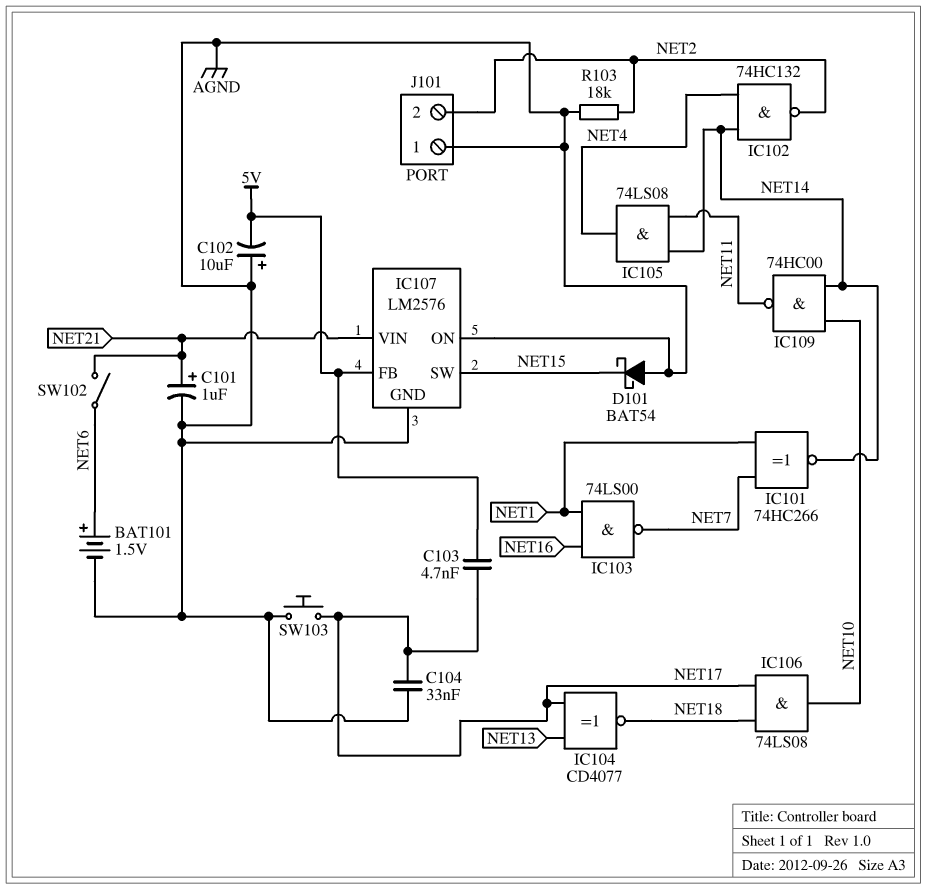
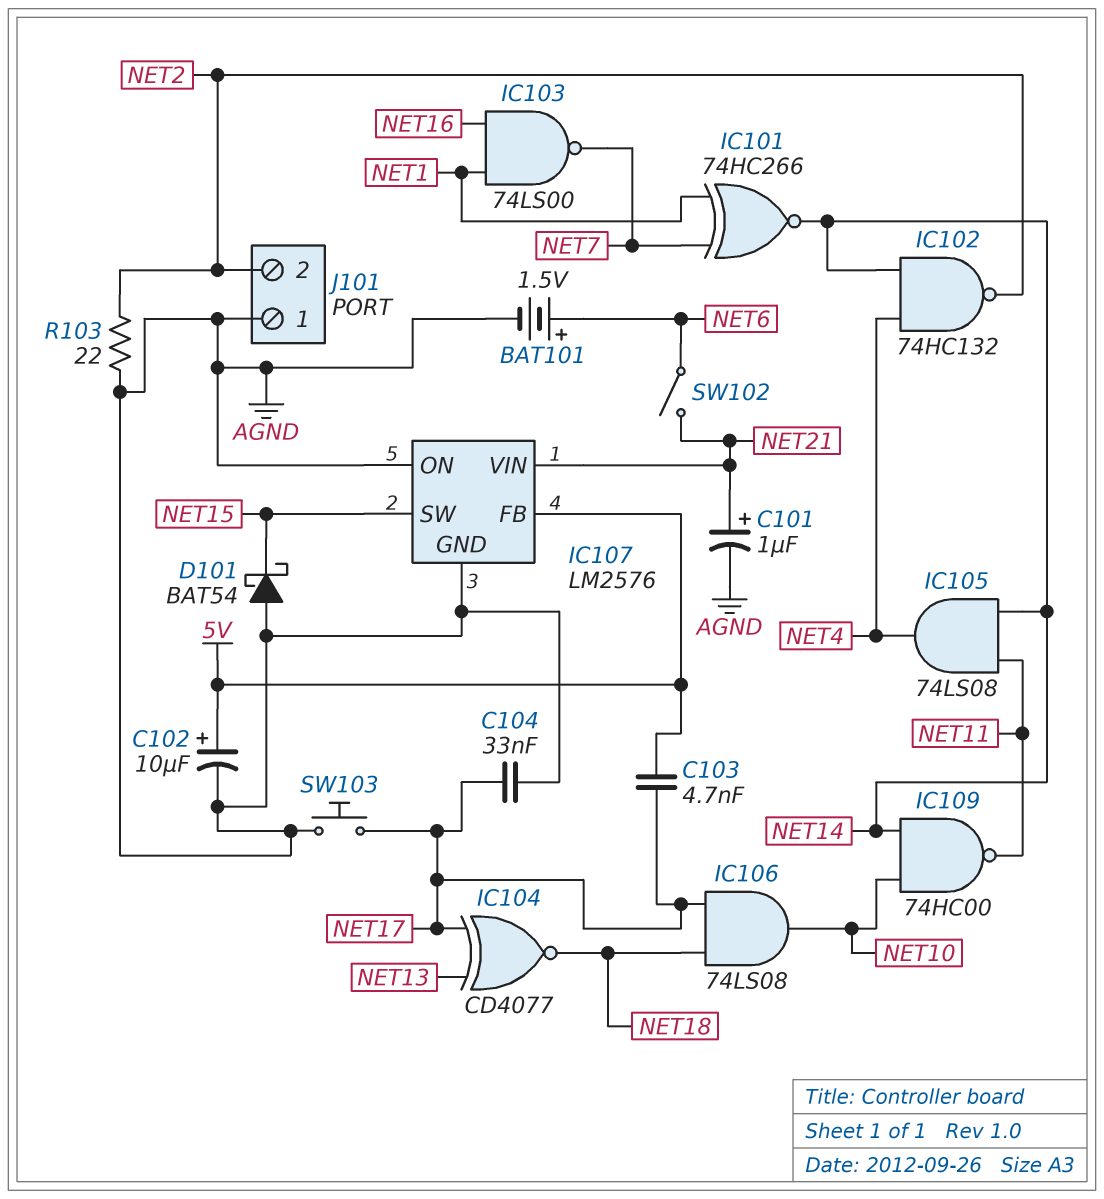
C102: 10uF (plus AGND, minus 5V) -> 10uF (plus 5V, minus AGND)
R103: 18k (AGND, NET2) -> 22 (AGND, NET2)

